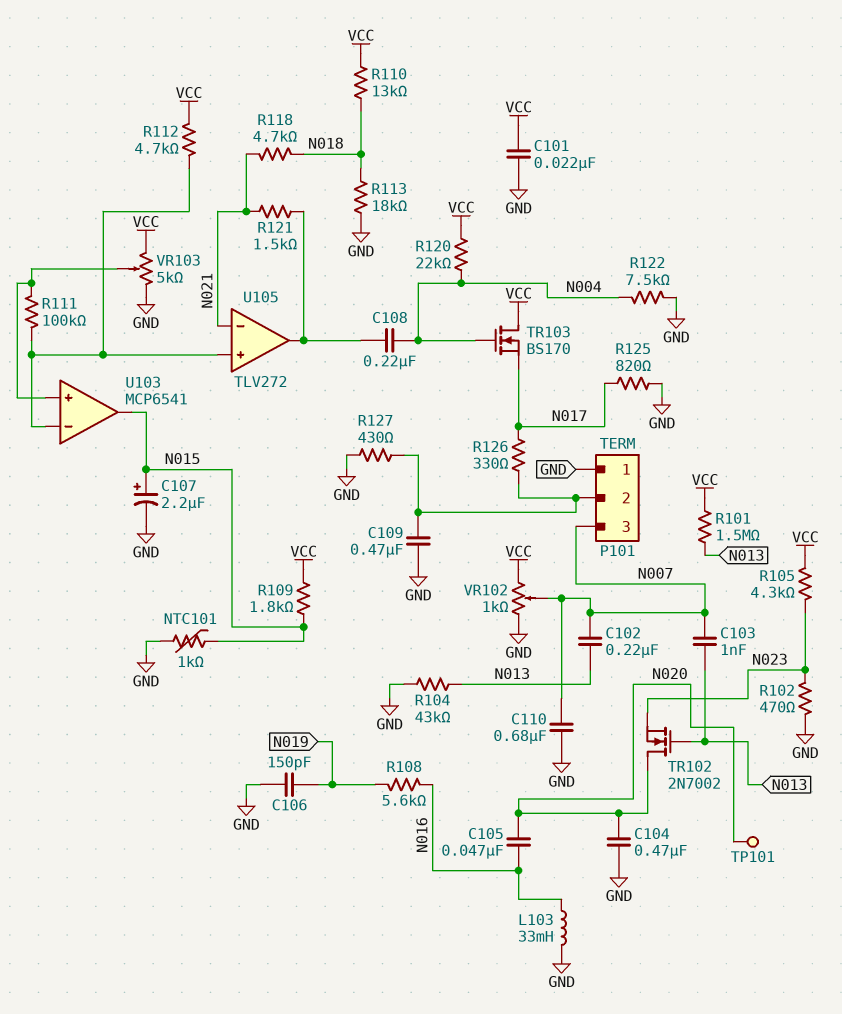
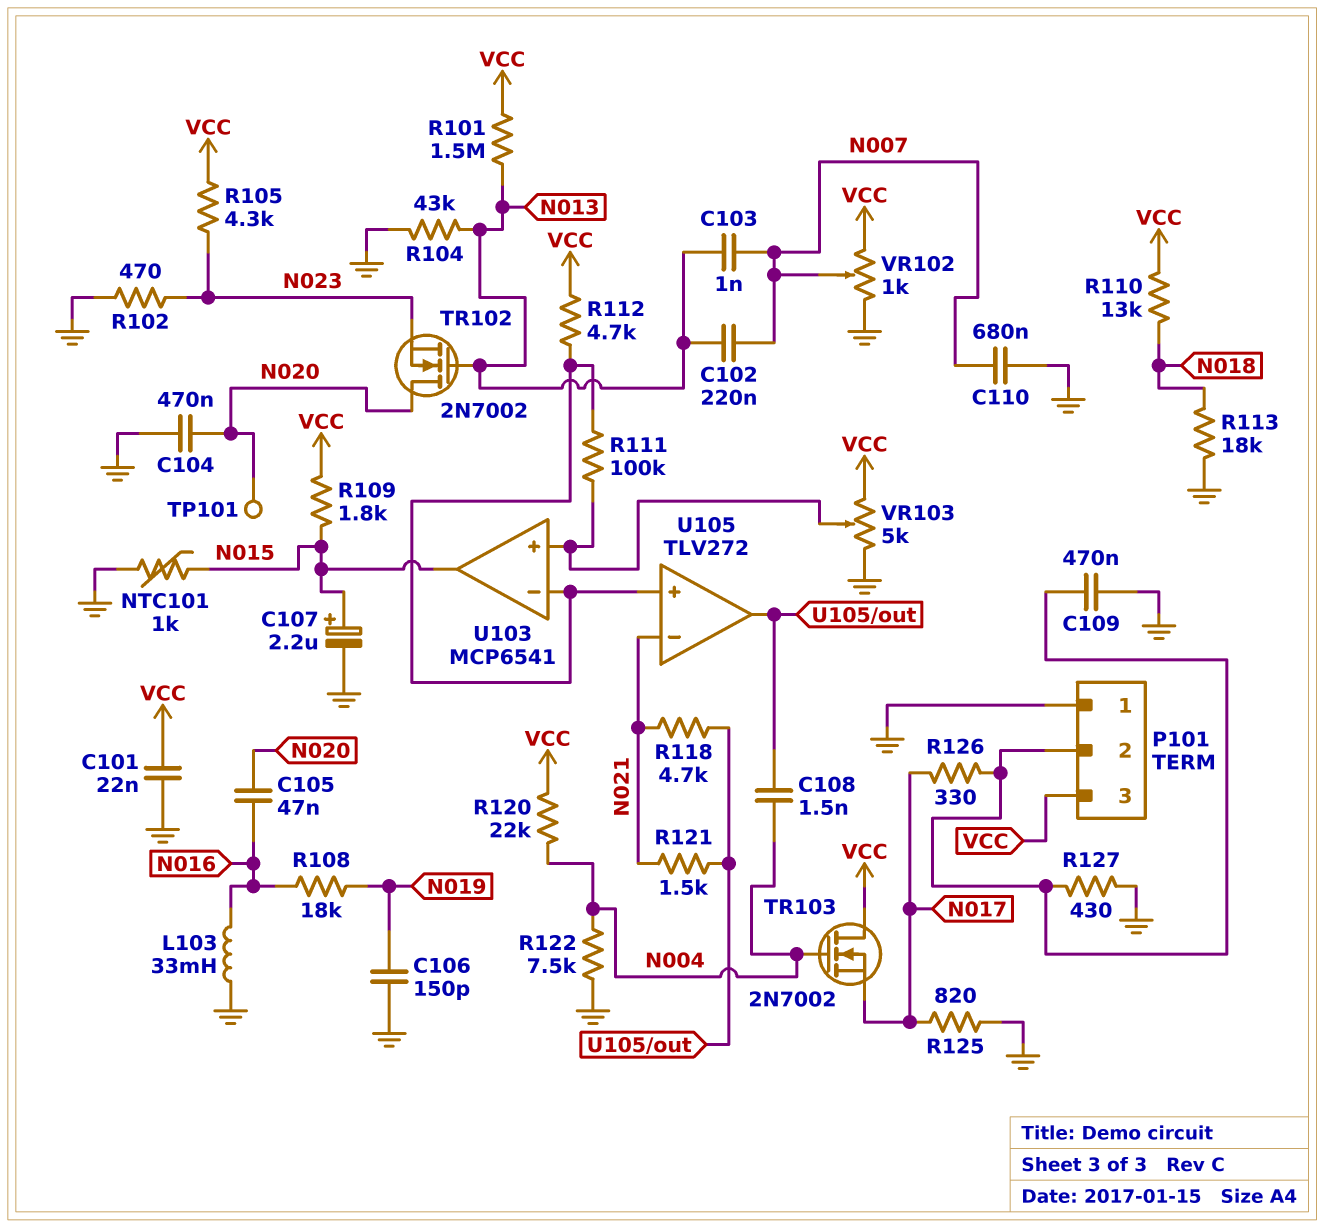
C108: 220nF (N004, U105/out) -> 1.5nF (N004, U105/out)
P101 pin 3: N007 -> VCC
R108: 5.6k (N016, N019) -> 18k (N016, N019)
R118: 4.7k (N018, N021) -> 4.7k (N021, U105/out)
TR103: NMOS BS170 (G N004, D VCC, S N017) -> NMOS 2N7002 (G N004, D VCC, S N017)

